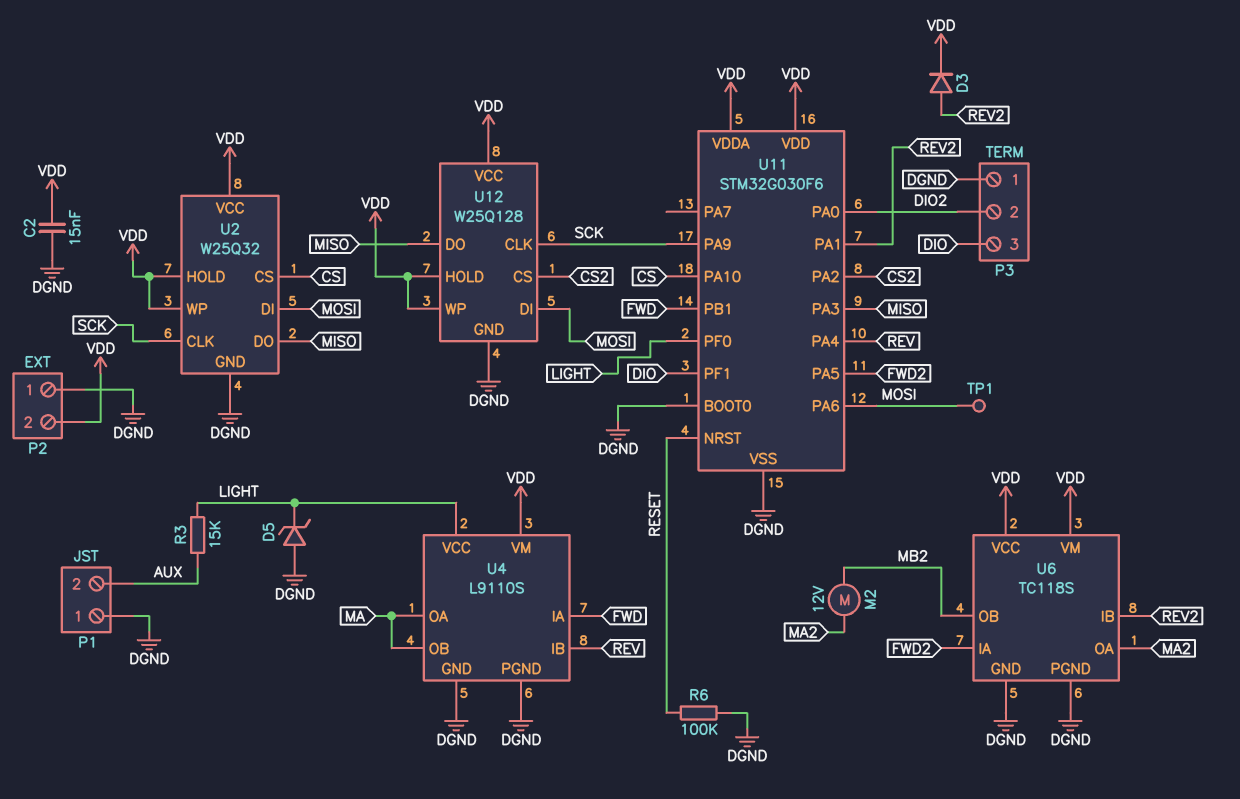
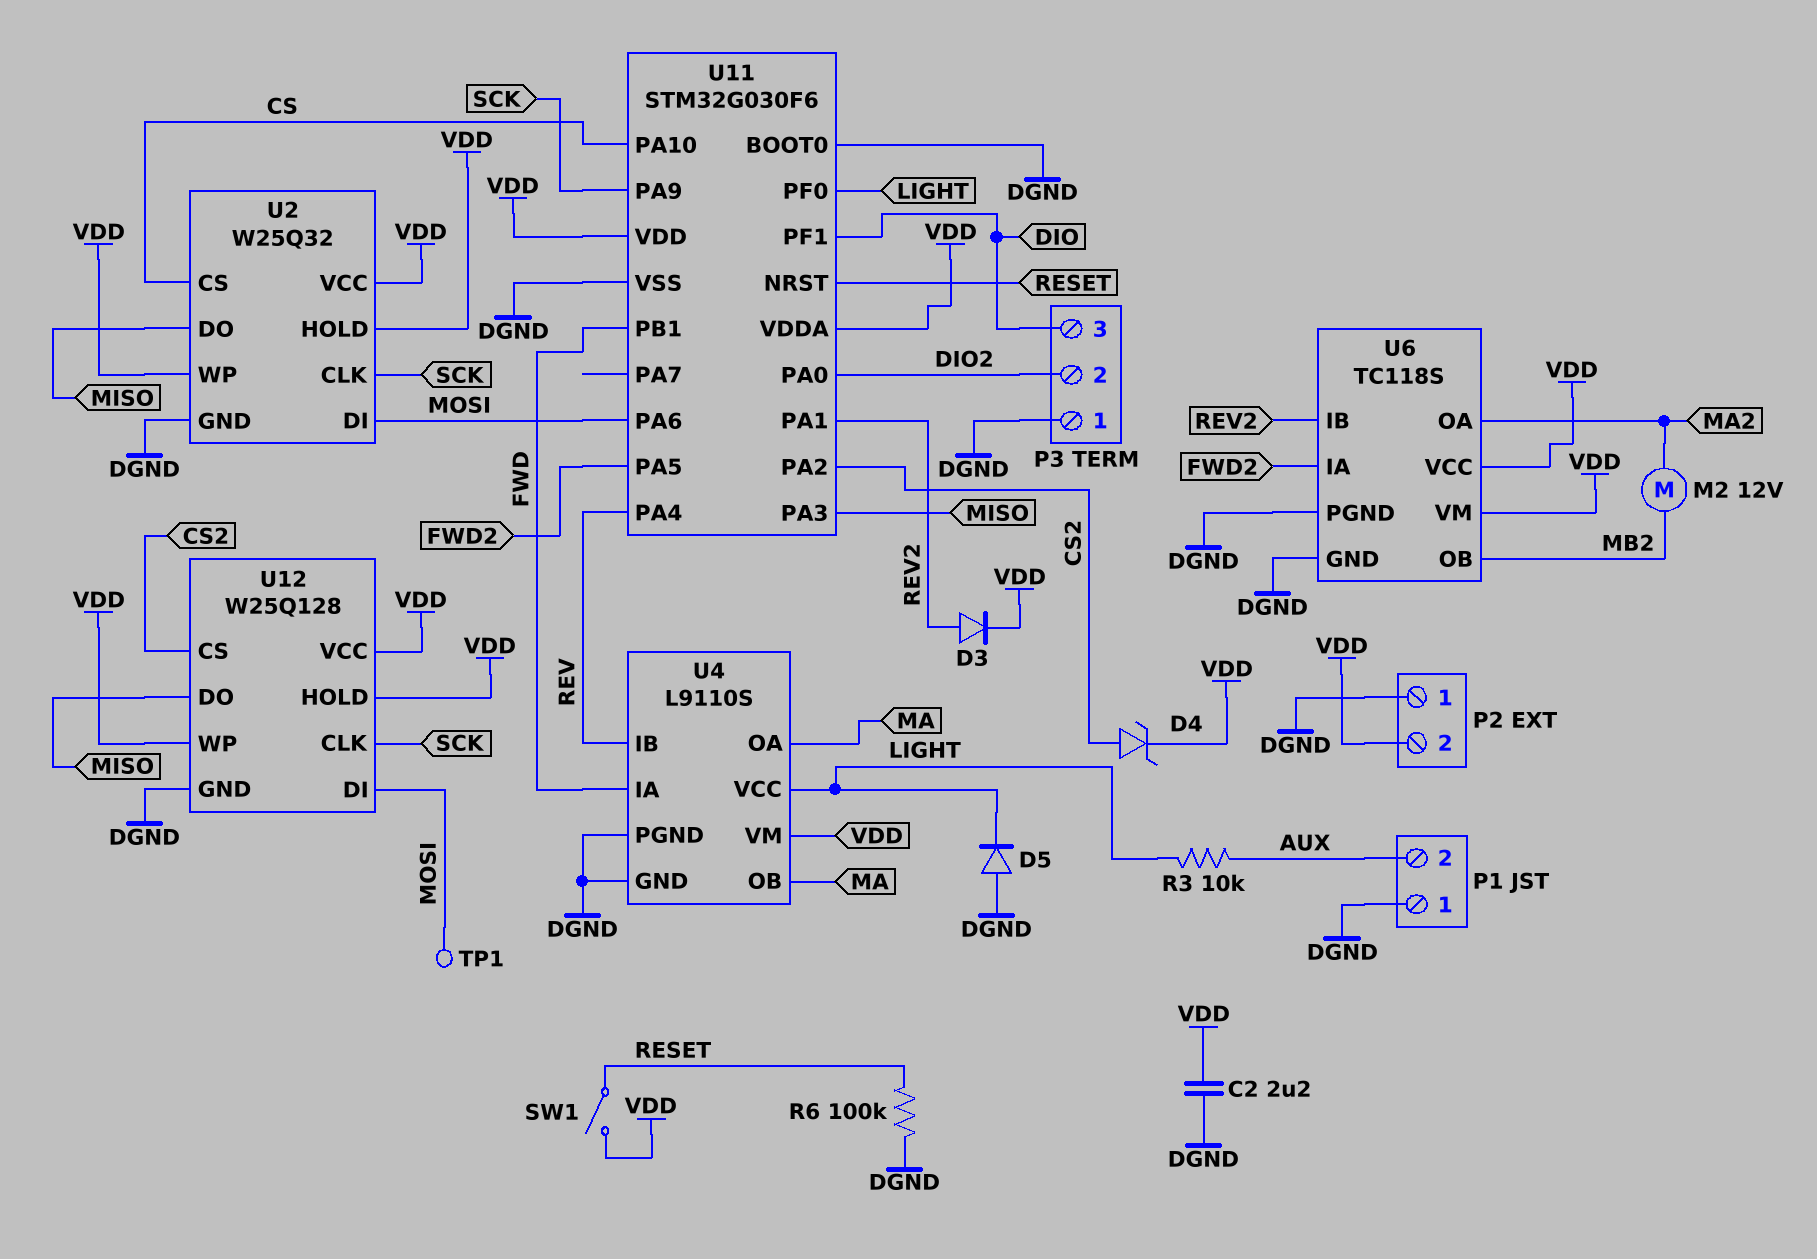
C2: 15nF (DGND, VDD) -> 2.2uF (DGND, VDD)
D4: none -> zener (A CS2, K VDD)
D5: zener (A DGND, K LIGHT) -> diode (A DGND, K LIGHT)
R3: 15k (AUX, LIGHT) -> 10k (AUX, LIGHT)
SW1: none -> switch (RESET, VDD)

